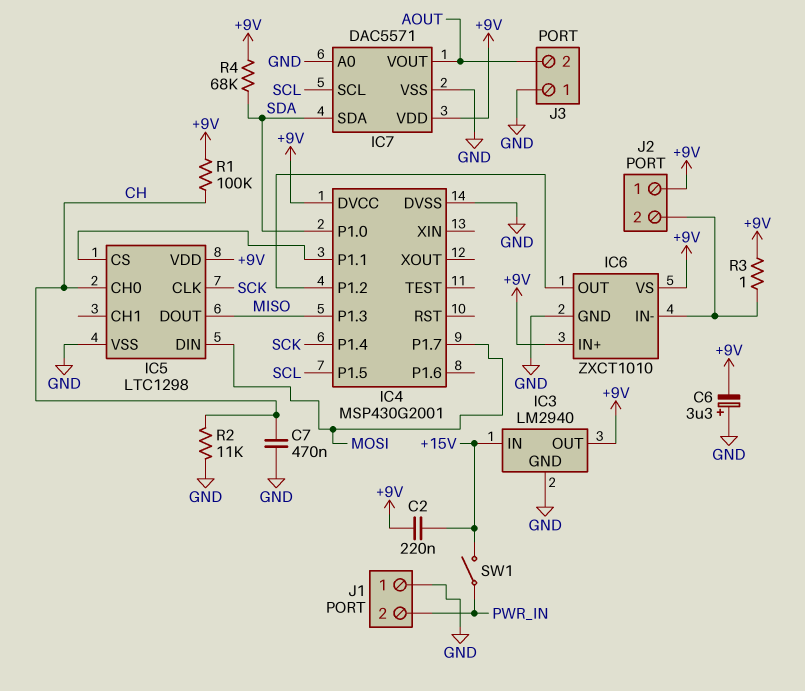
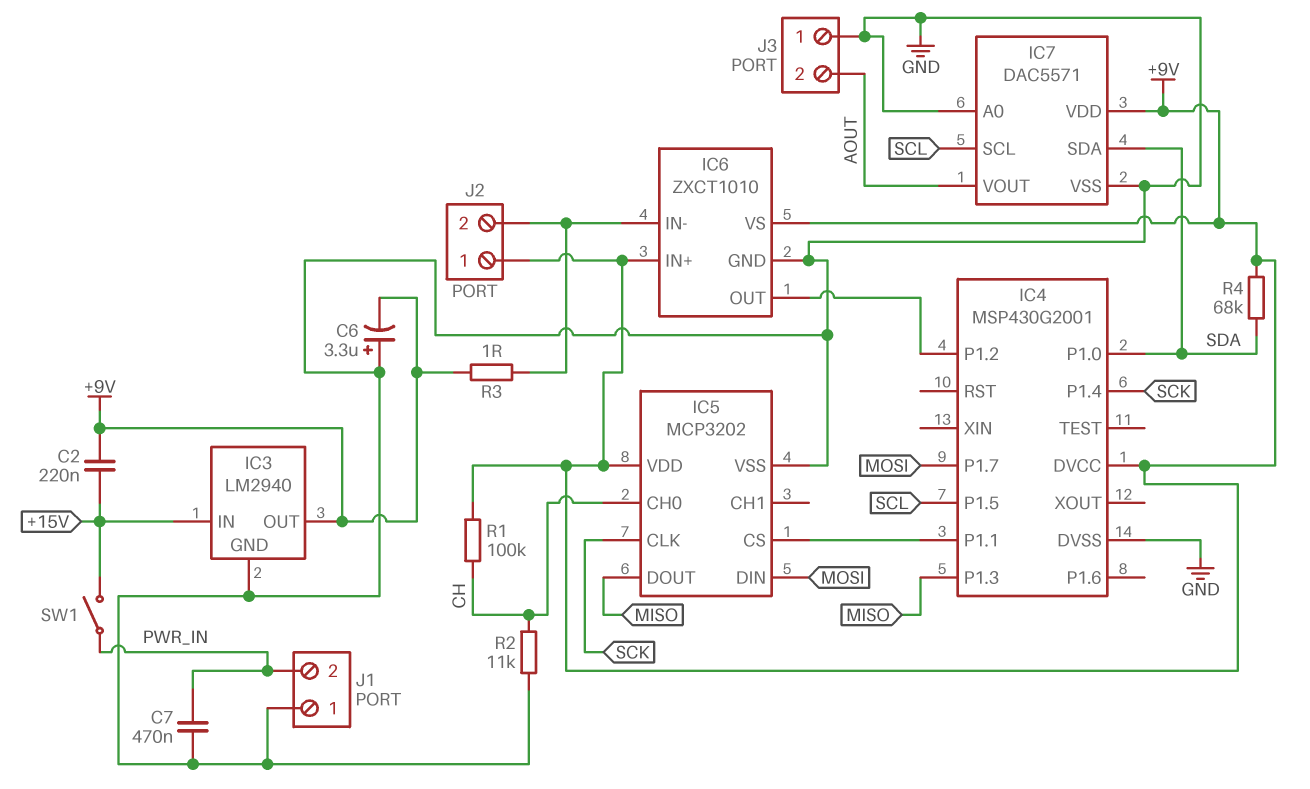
C7: 470nF (CH, GND) -> 470nF (GND, PWR_IN)
IC5: LTC1298 -> MCP3202

